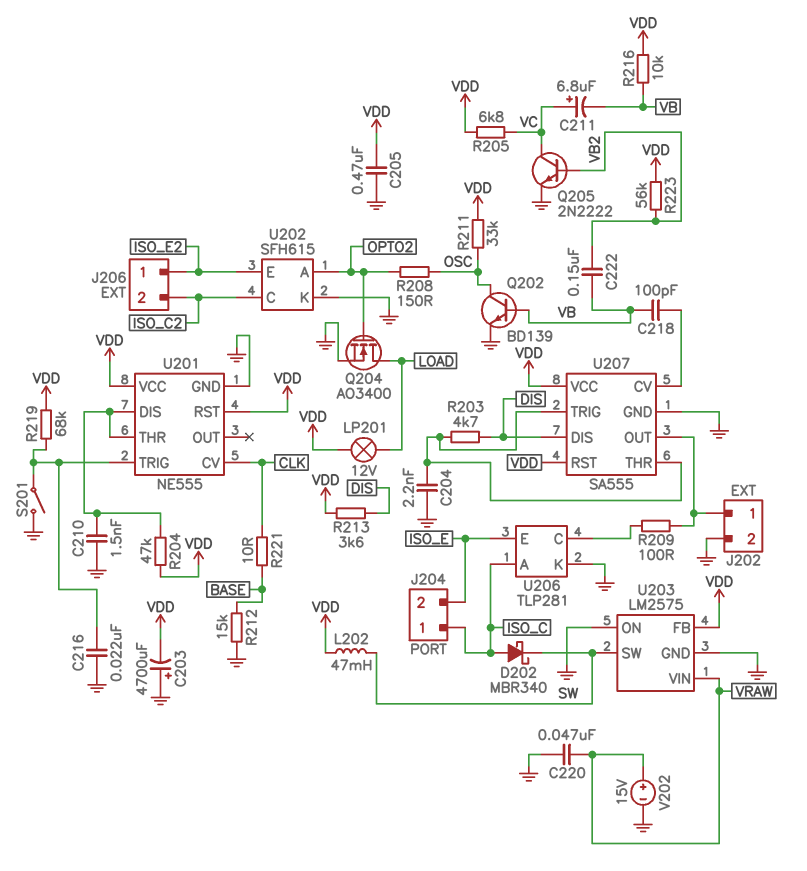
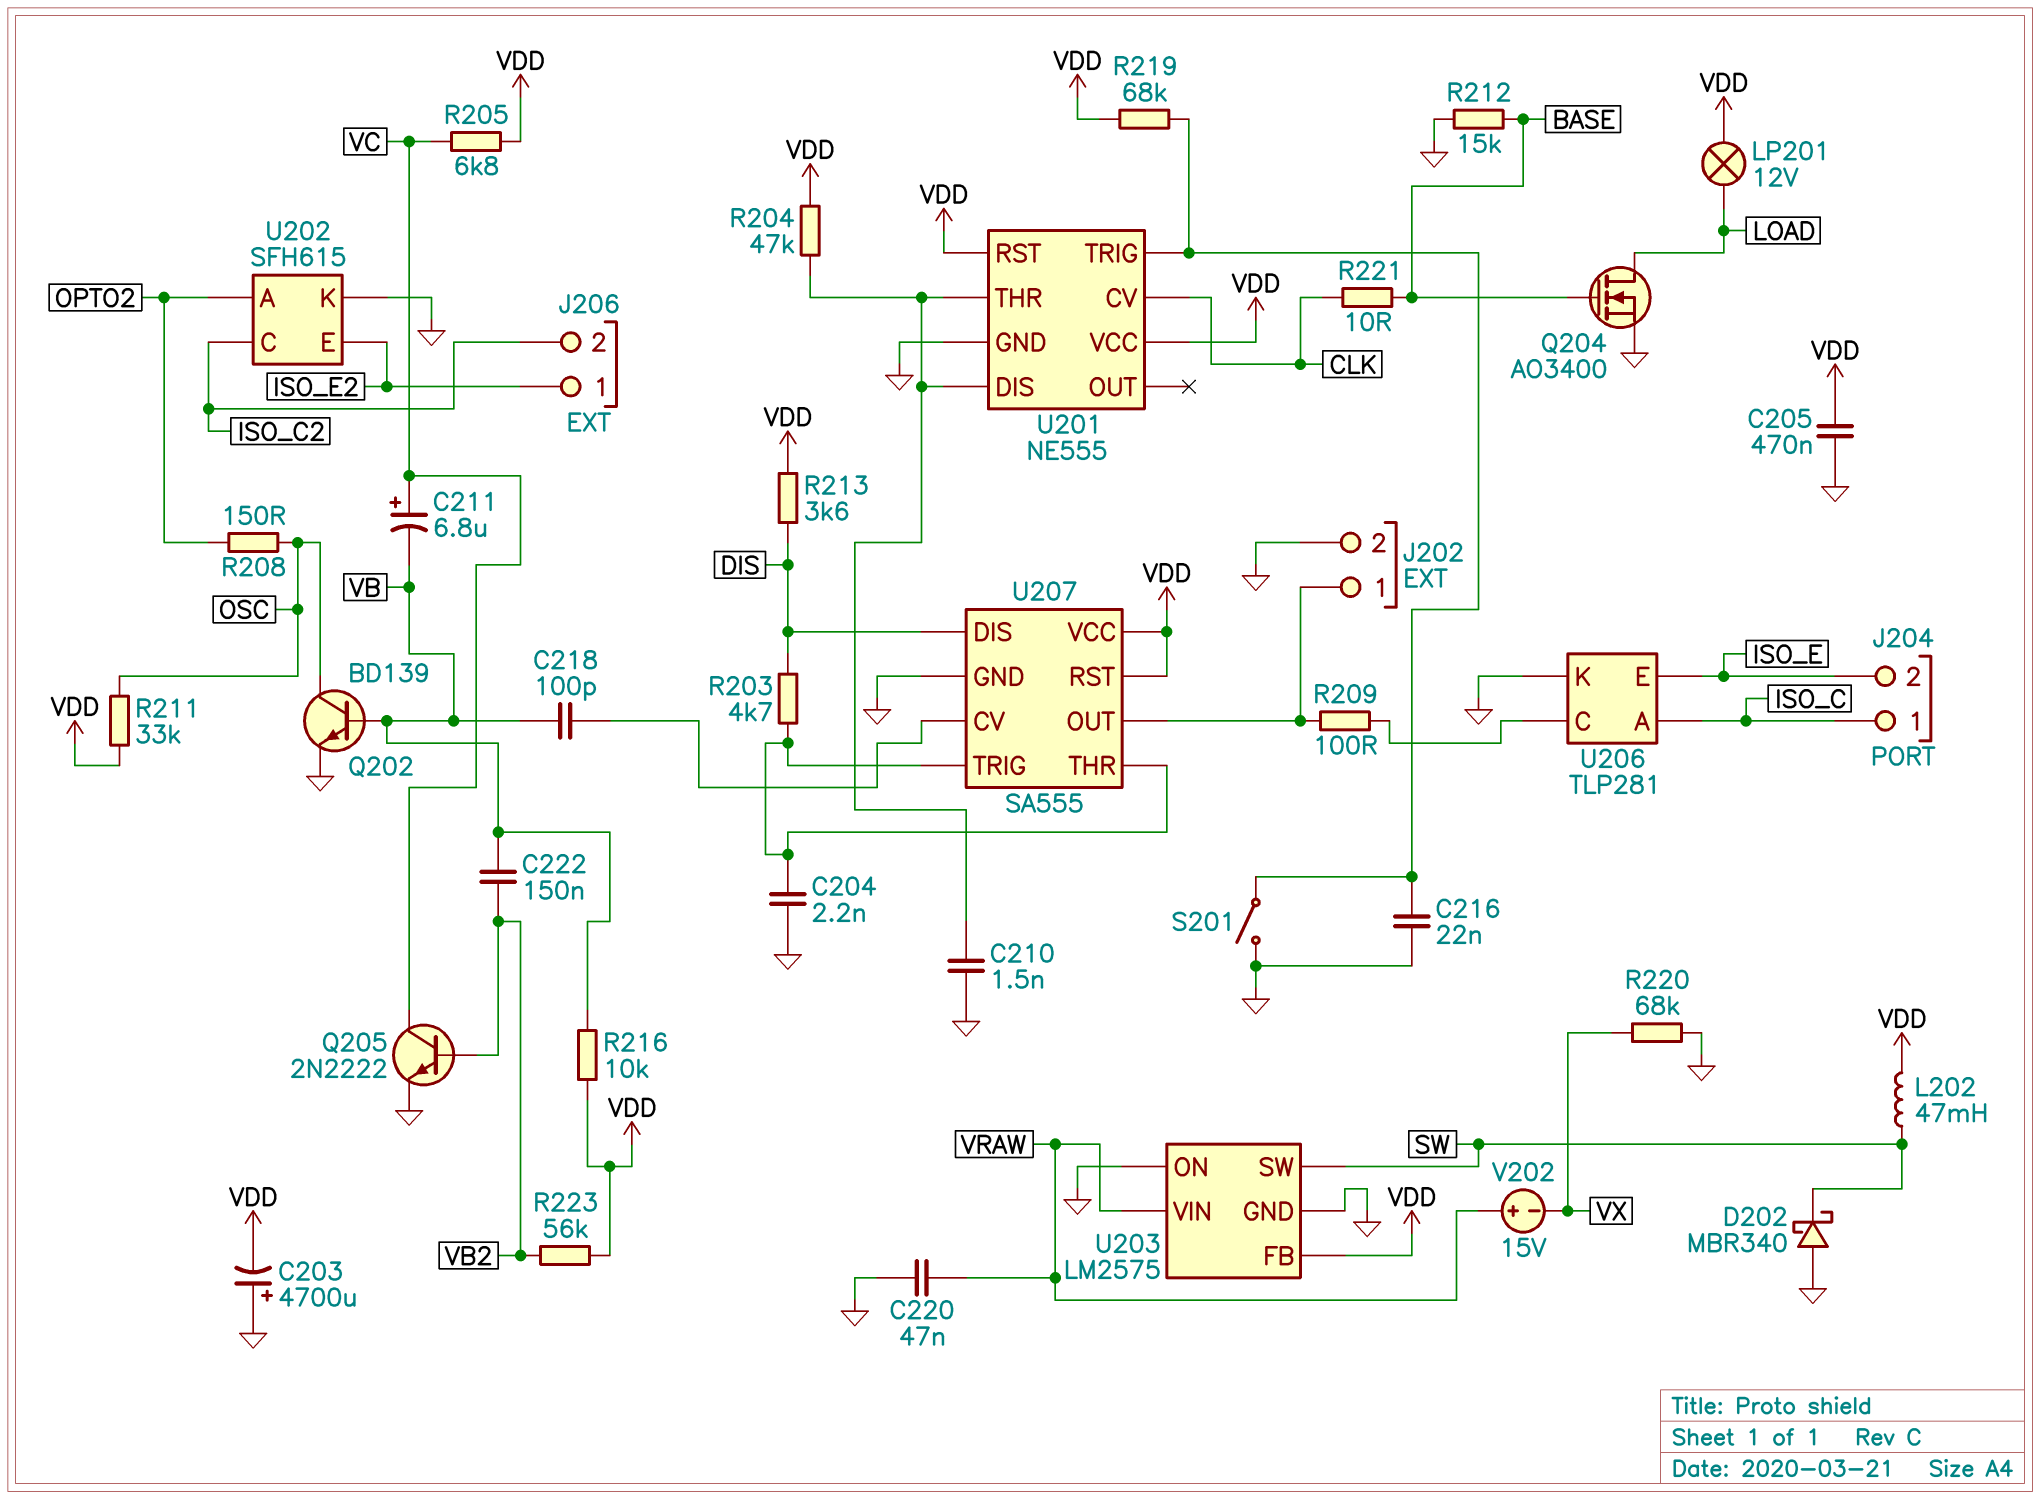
D202: schottky MBR340 (A ISO_C, K SW) -> schottky MBR340 (A GND, K SW)
Q204: NMOS AO3400 (G OPTO2, D LOAD, S GND) -> NMOS AO3400 (G BASE, D LOAD, S GND)
R220: none -> 68k (GND, VX)
V202: 15V (plus VRAW, minus GND) -> 15V (plus VRAW, minus VX)

